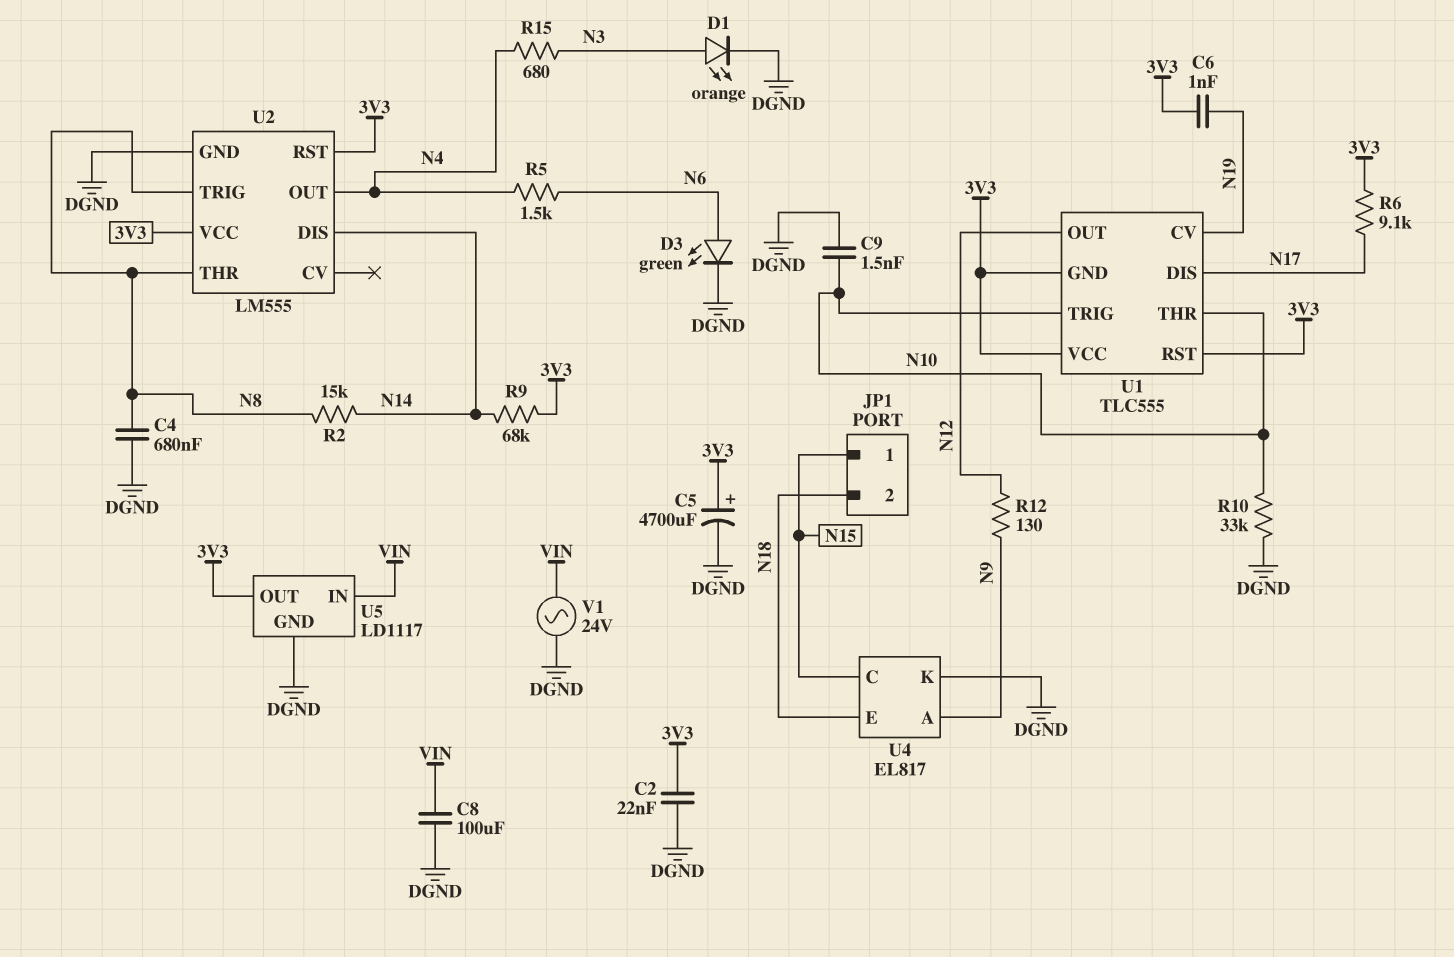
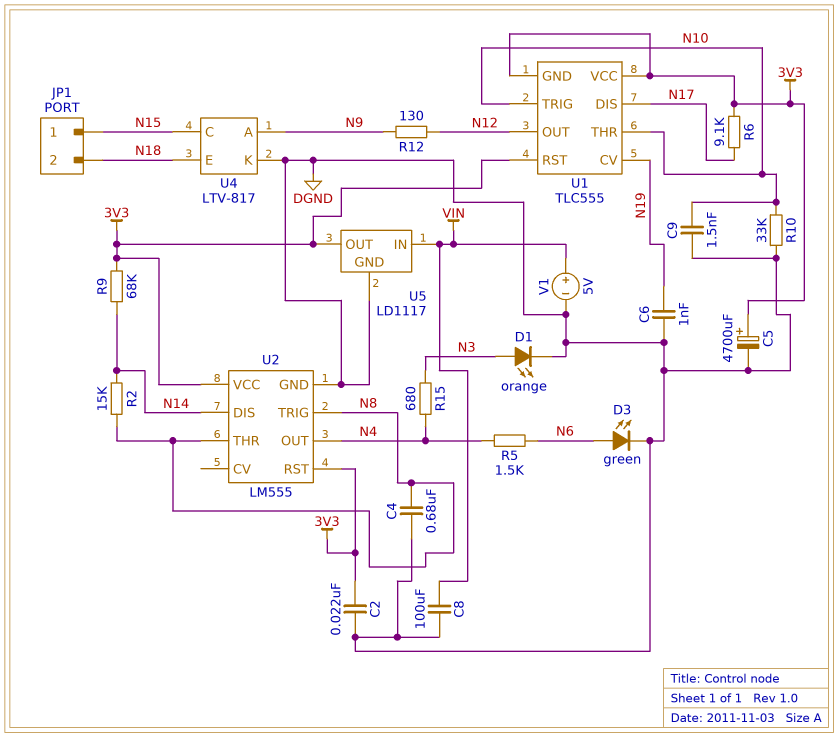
C6: 1nF (3V3, N19) -> 1nF (DGND, N19)
U4: EL817 -> LTV-817
V1: AC 24V (DGND, VIN) -> 5V (plus VIN, minus DGND)

